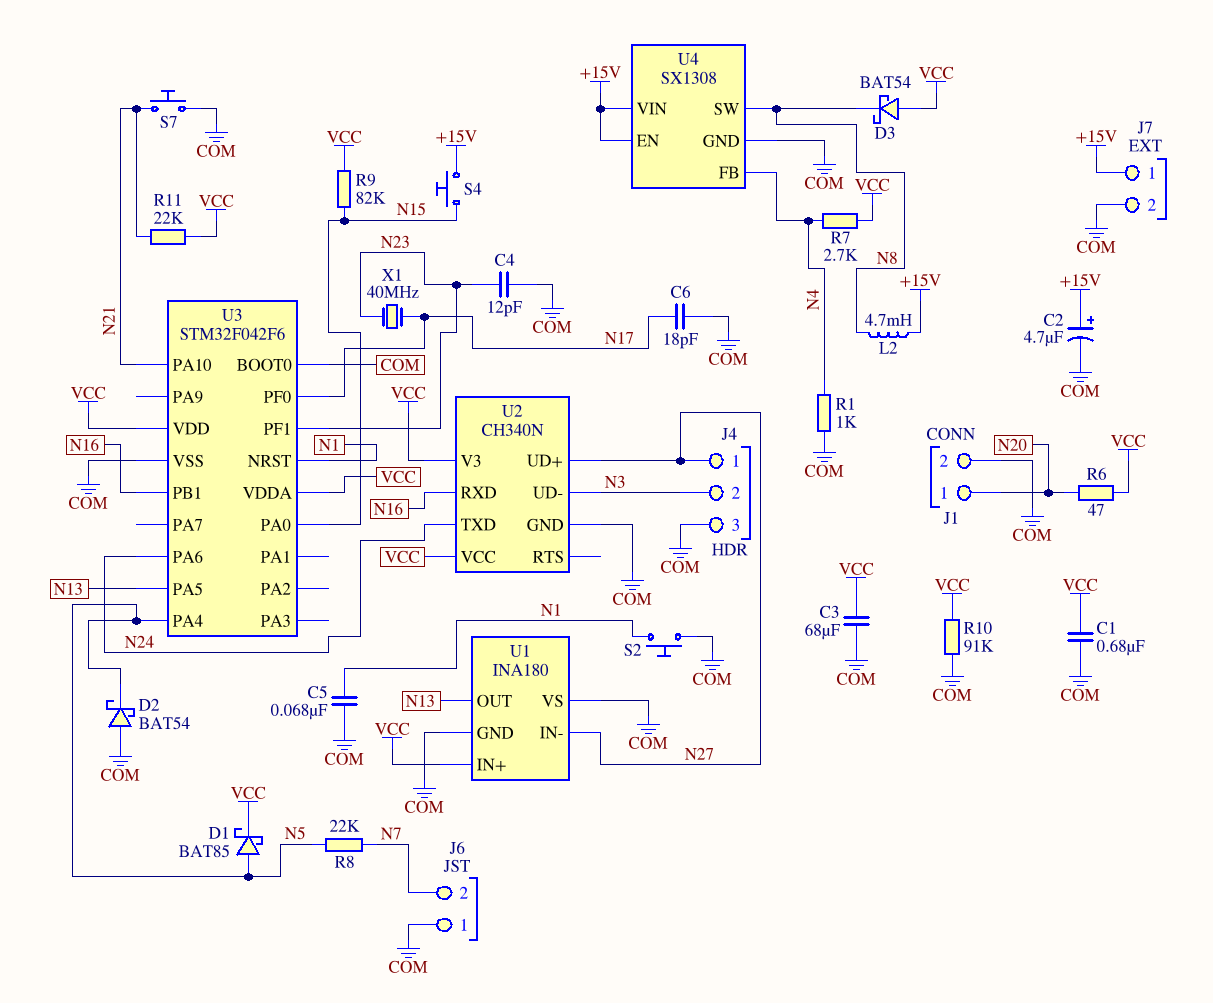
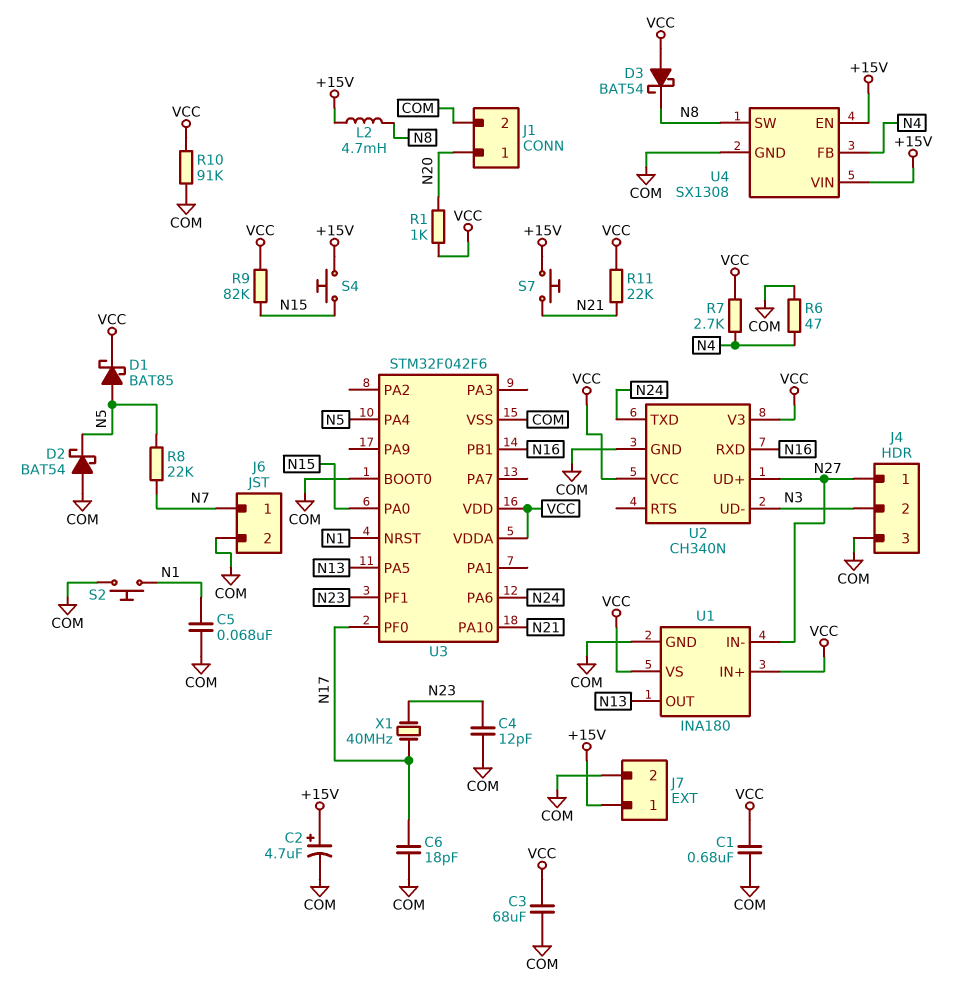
J6 pin 1: COM -> N7
J6 pin 2: N7 -> COM
R1: 1k (COM, N4) -> 1k (N20, VCC)
R6: 47 (N20, VCC) -> 47 (COM, N4)
S7: button (COM, N21) -> button (+15V, N21)
U1 pin VS: COM -> VCC

